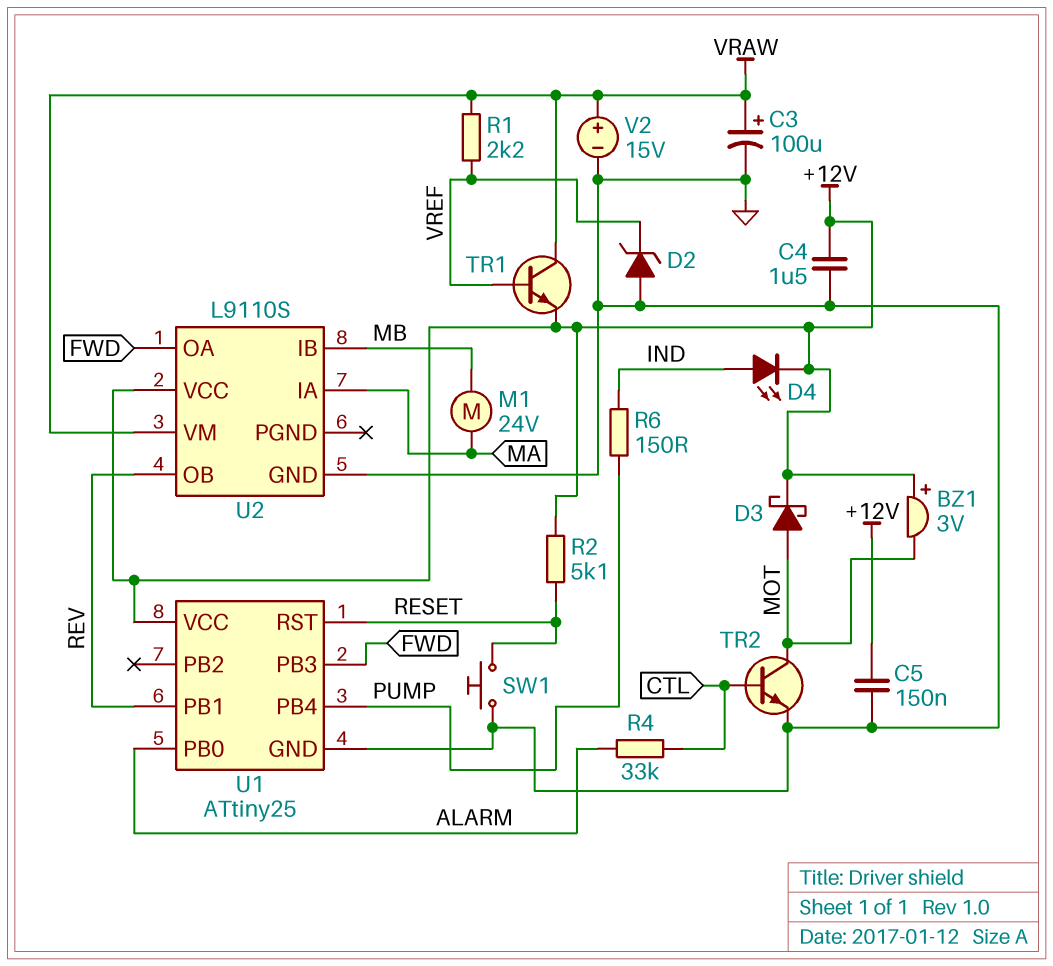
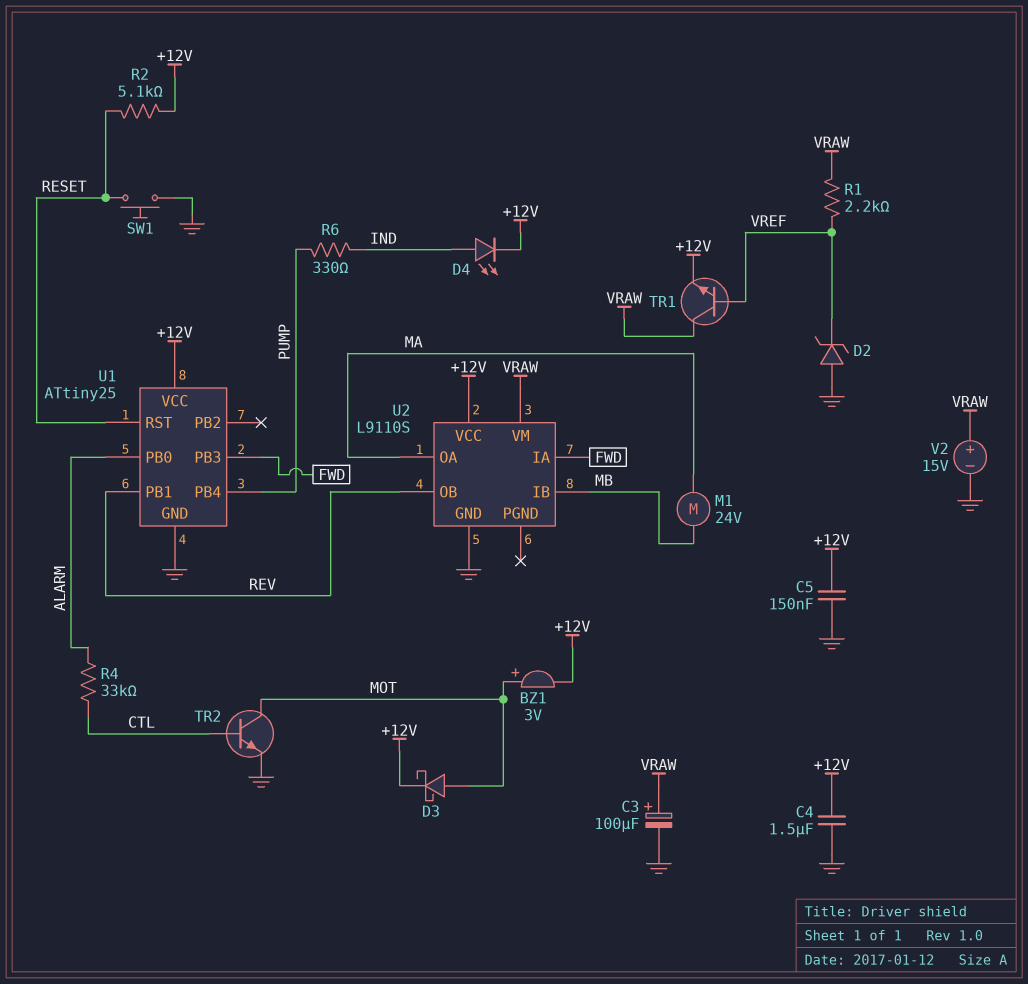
BZ1: buzzer 3V (plus +12V, minus MOT) -> buzzer 3V (plus MOT, minus +12V)
R6: 150 (IND, PUMP) -> 330 (IND, PUMP)
U2 pin IA: MA -> FWD
U2 pin OA: FWD -> MA

